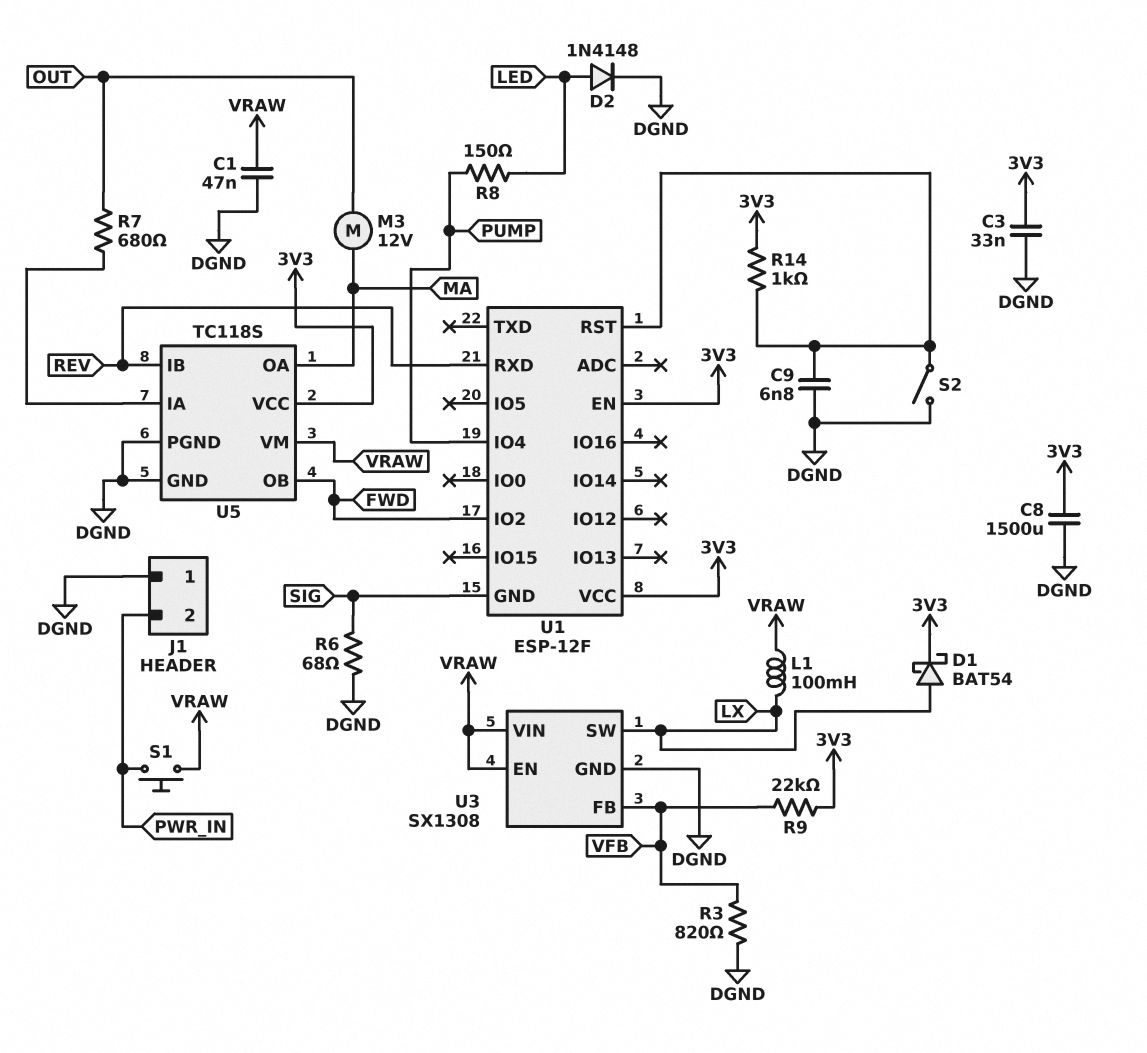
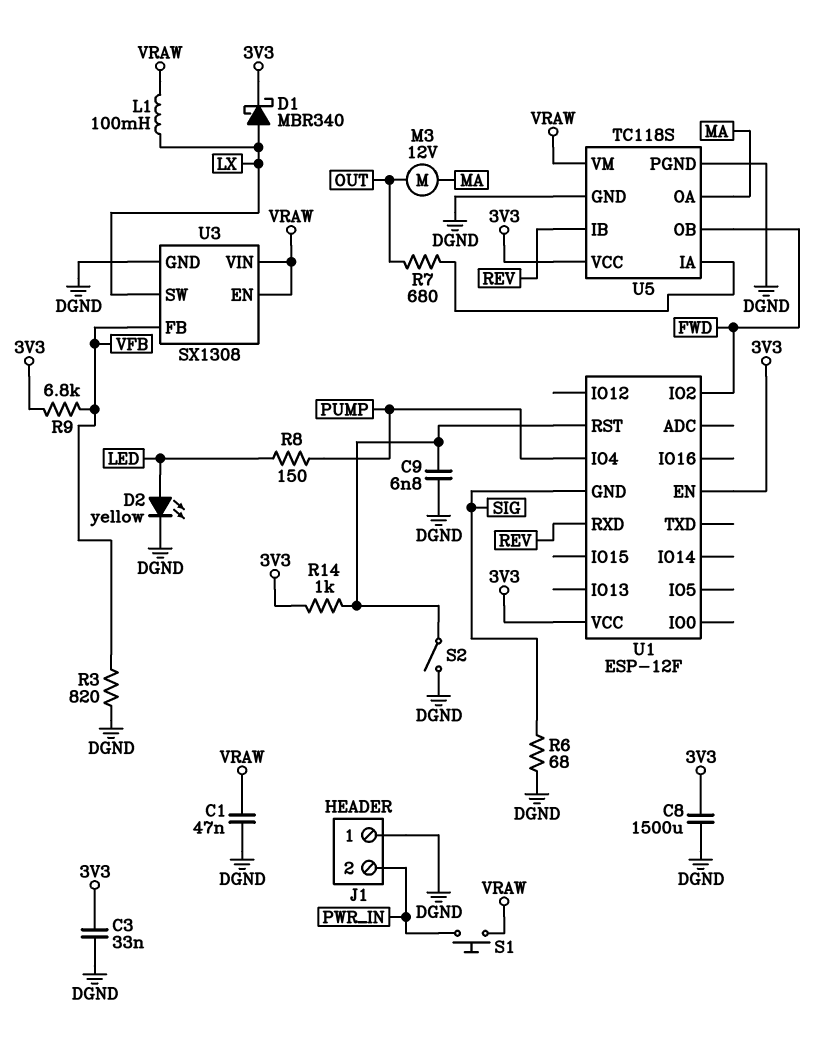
D1: schottky BAT54 (A LX, K 3V3) -> schottky MBR340 (A LX, K 3V3)
D2: diode 1N4148 (A LED, K DGND) -> LED yellow (A LED, K DGND)
R9: 22k (3V3, VFB) -> 6.8k (3V3, VFB)

